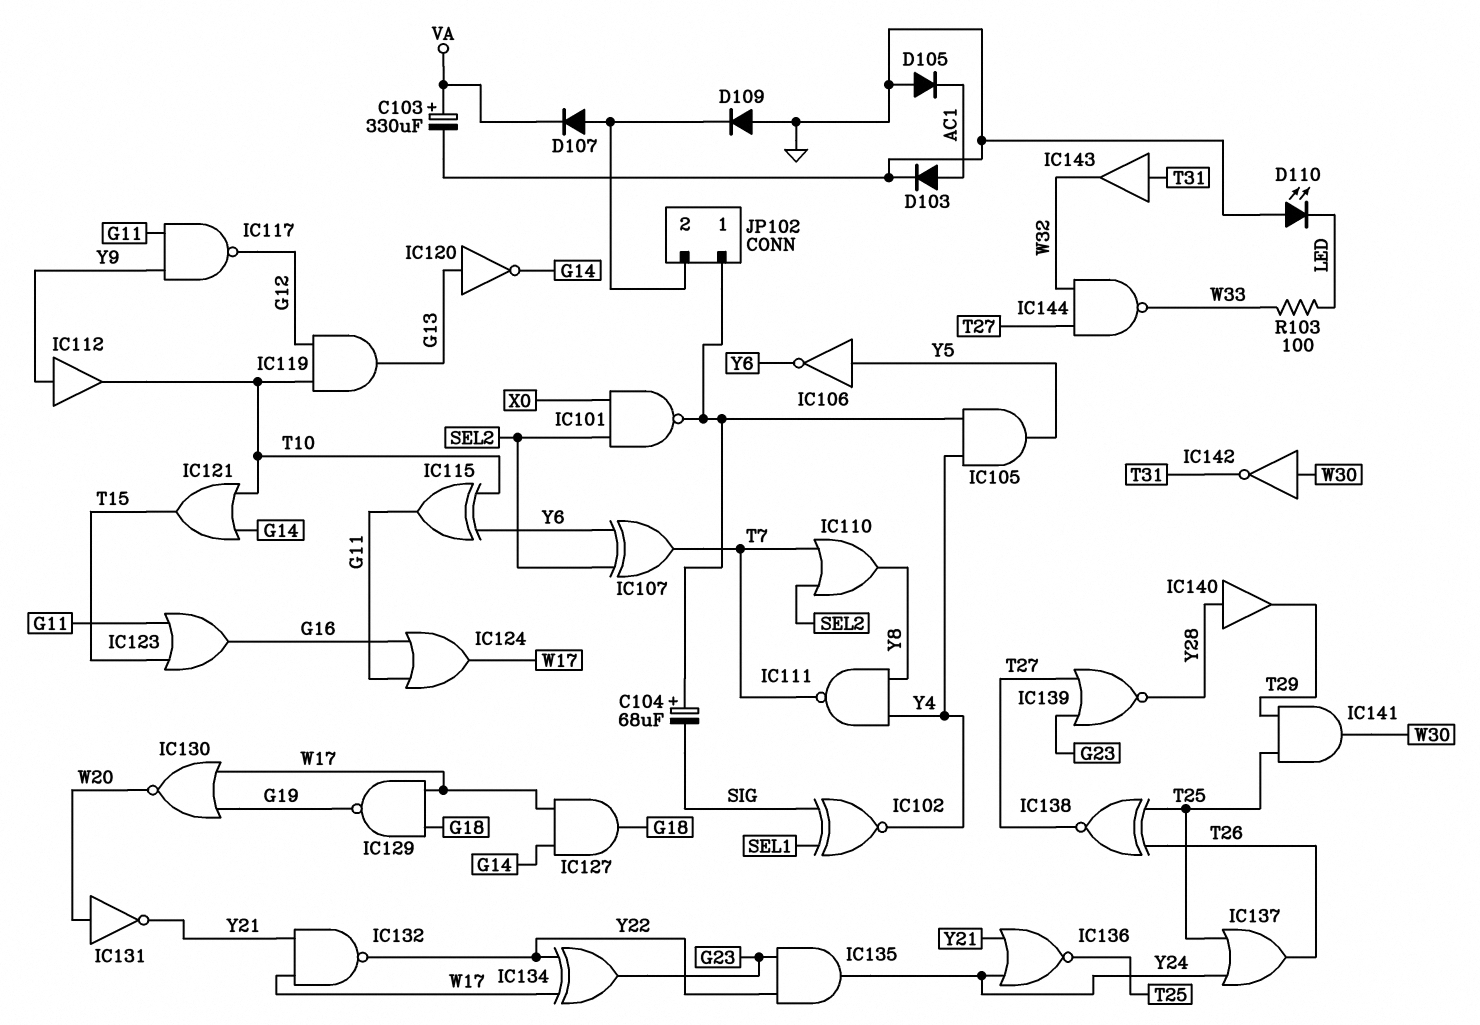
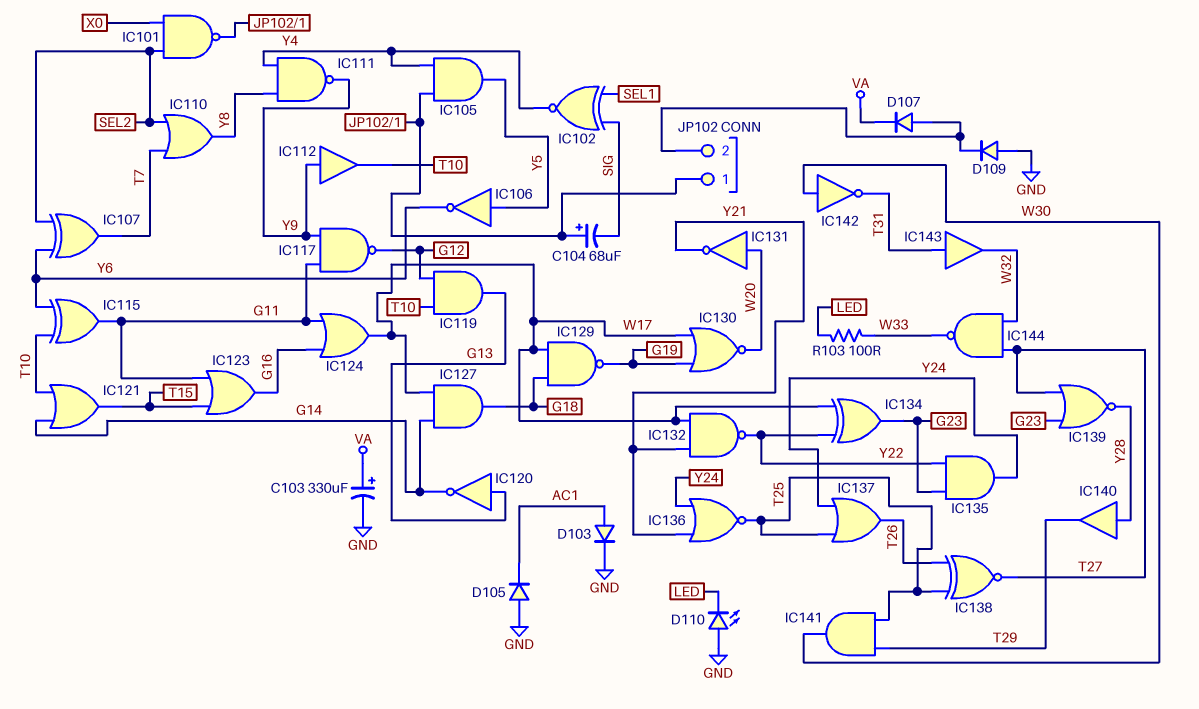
IC111: NAND (in Y4, in Y8, out T7) -> NAND (in Y4, in Y8, out Y9)

